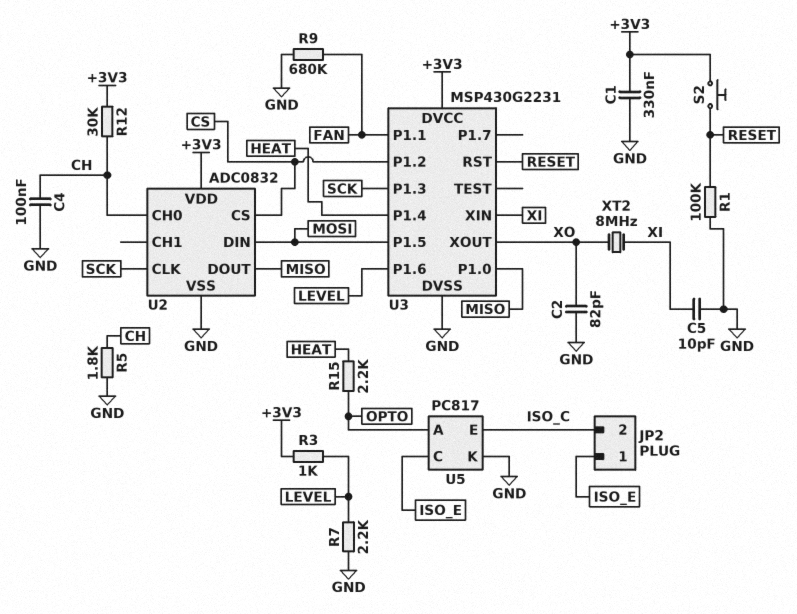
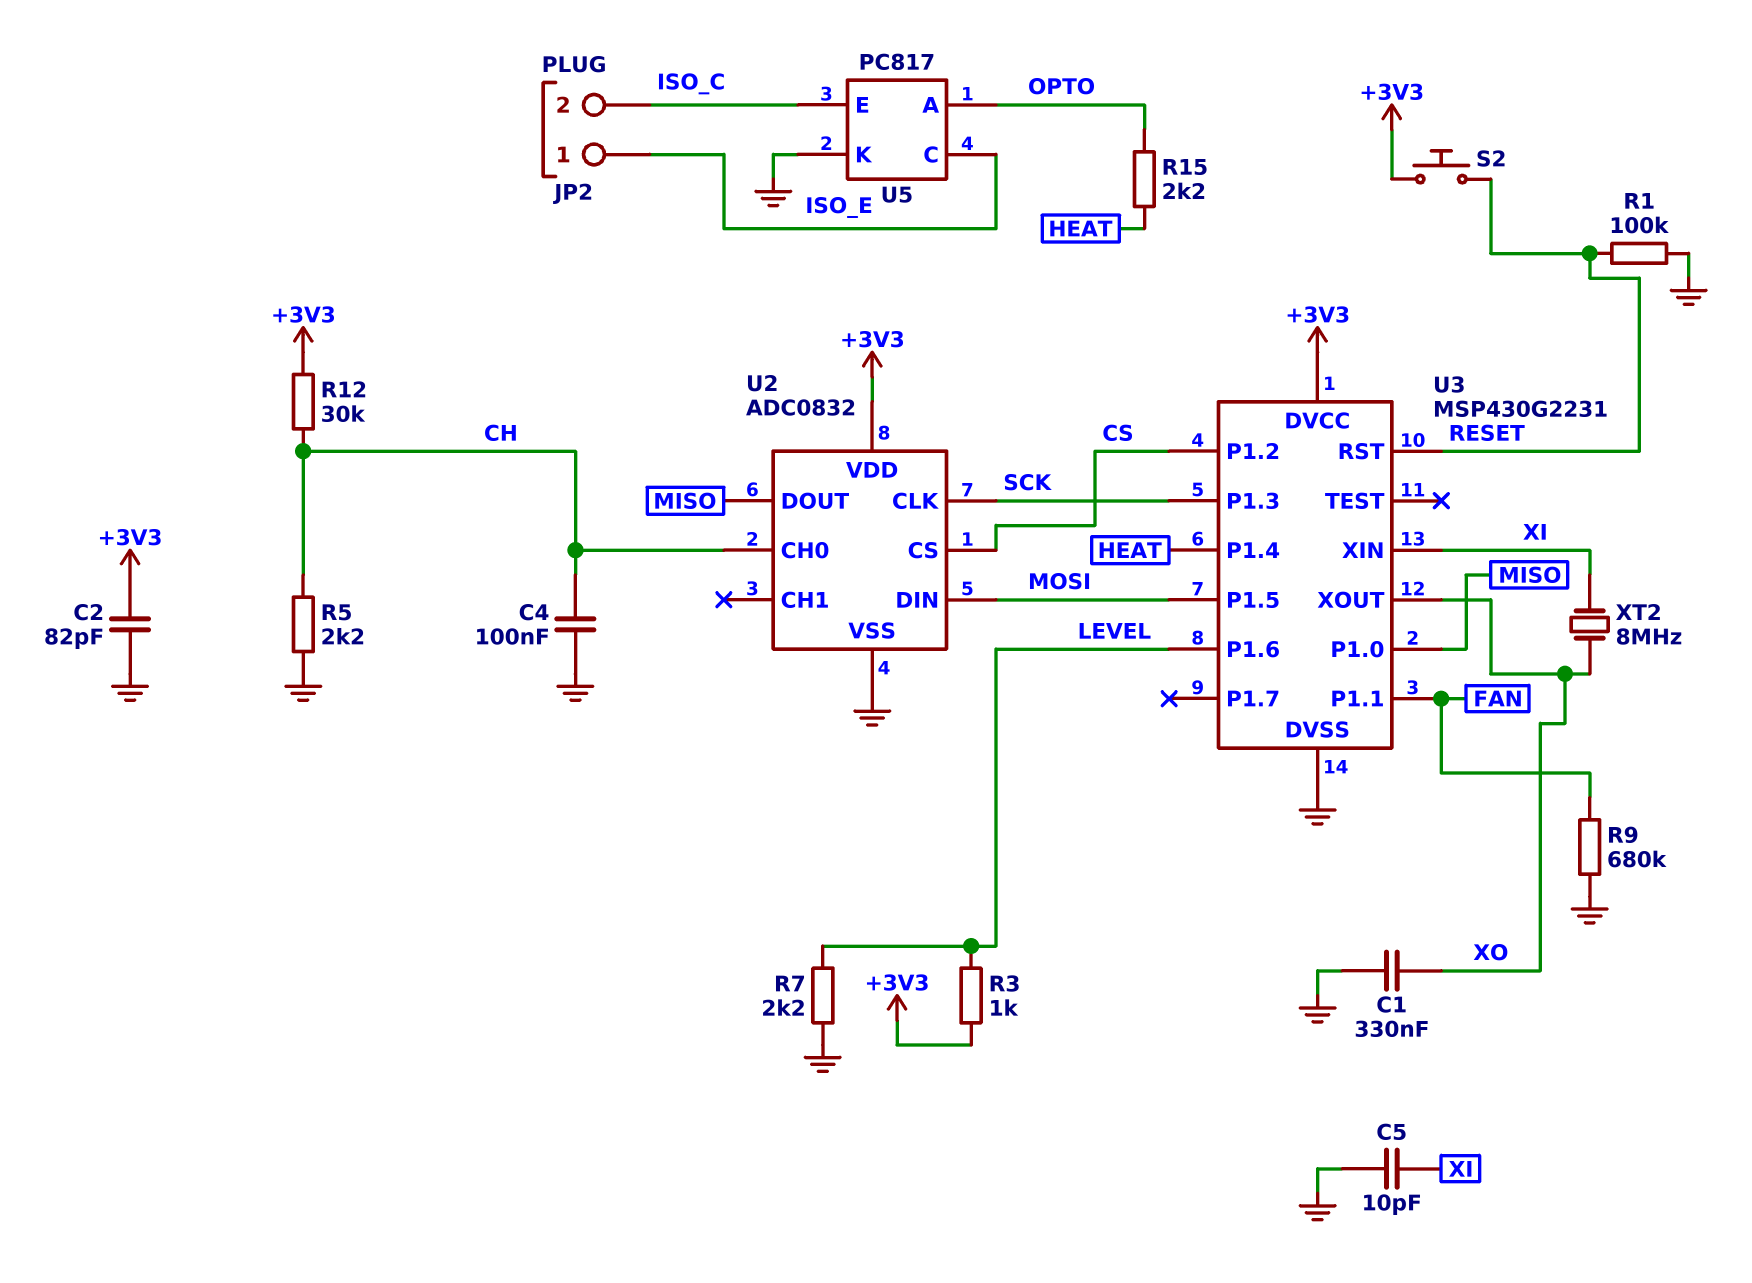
C1: 330nF (+3V3, GND) -> 330nF (GND, XO)
C2: 82pF (GND, XO) -> 82pF (+3V3, GND)
R5: 1.8k (CH, GND) -> 2.2k (CH, GND)

